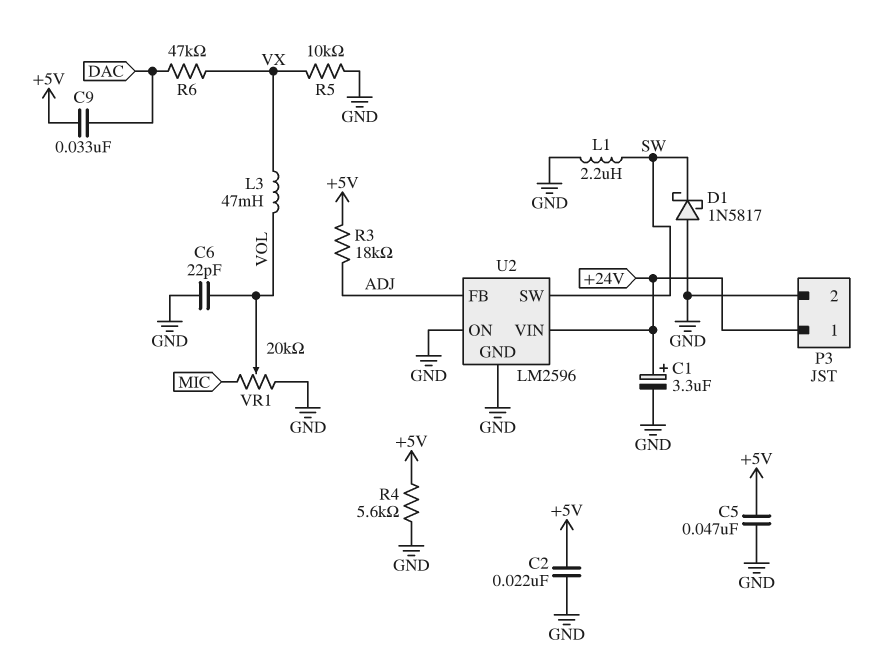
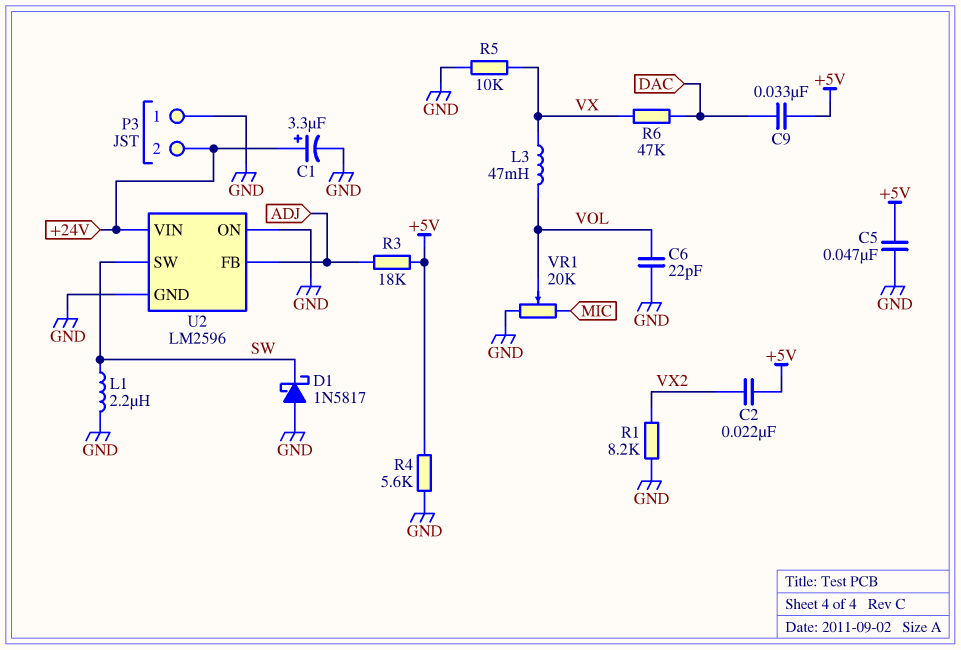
C2: 22nF (+5V, GND) -> 22nF (+5V, VX2)
P3 pin 1: +24V -> GND
P3 pin 2: GND -> +24V
R1: none -> 8.2k (GND, VX2)

